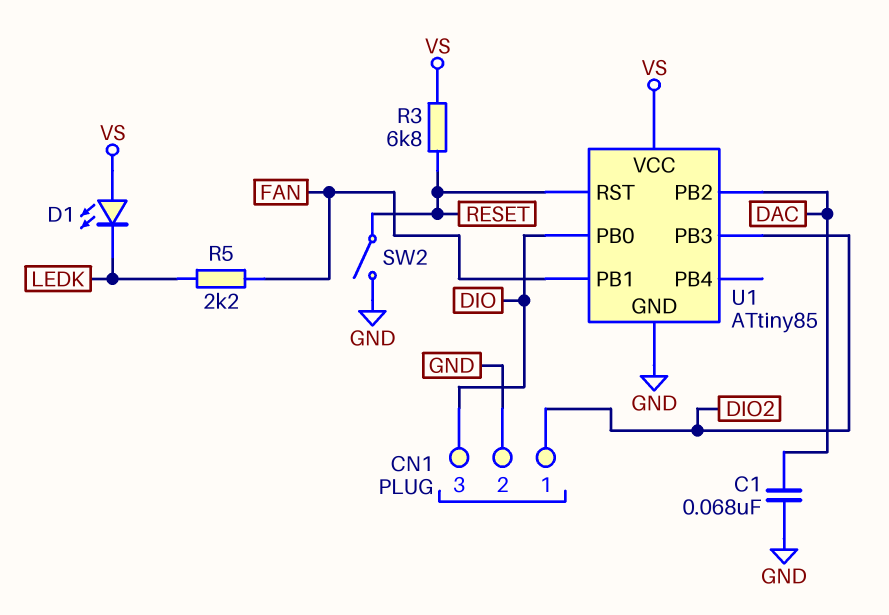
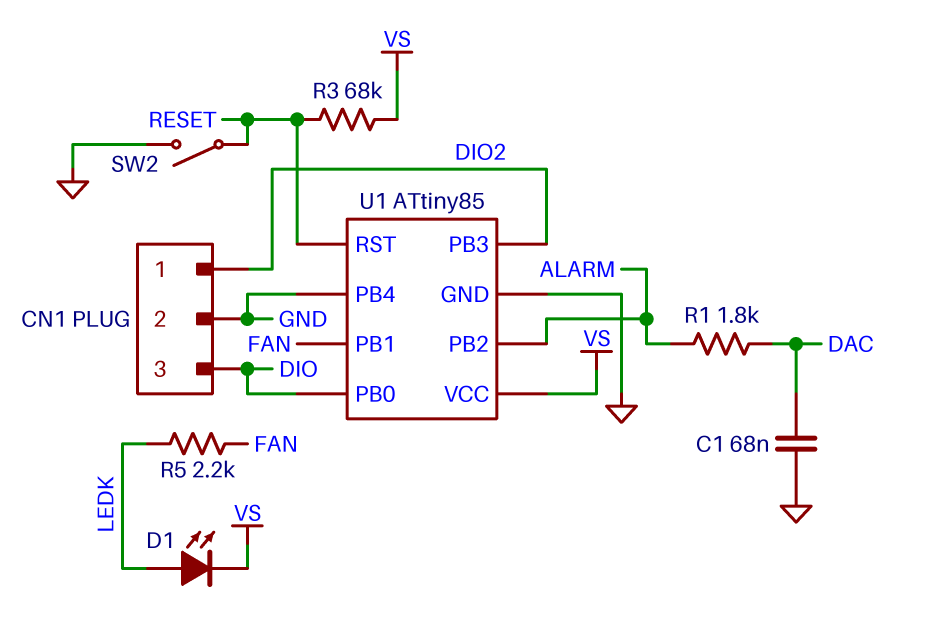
D1: LED (A VS, K LEDK) -> LED (A LEDK, K VS)
R1: none -> 1.8k (ALARM, DAC)
R3: 6.8k (RESET, VS) -> 68k (RESET, VS)
U1 pin PB2: DAC -> ALARM
U1 pin PB4: none -> GND

